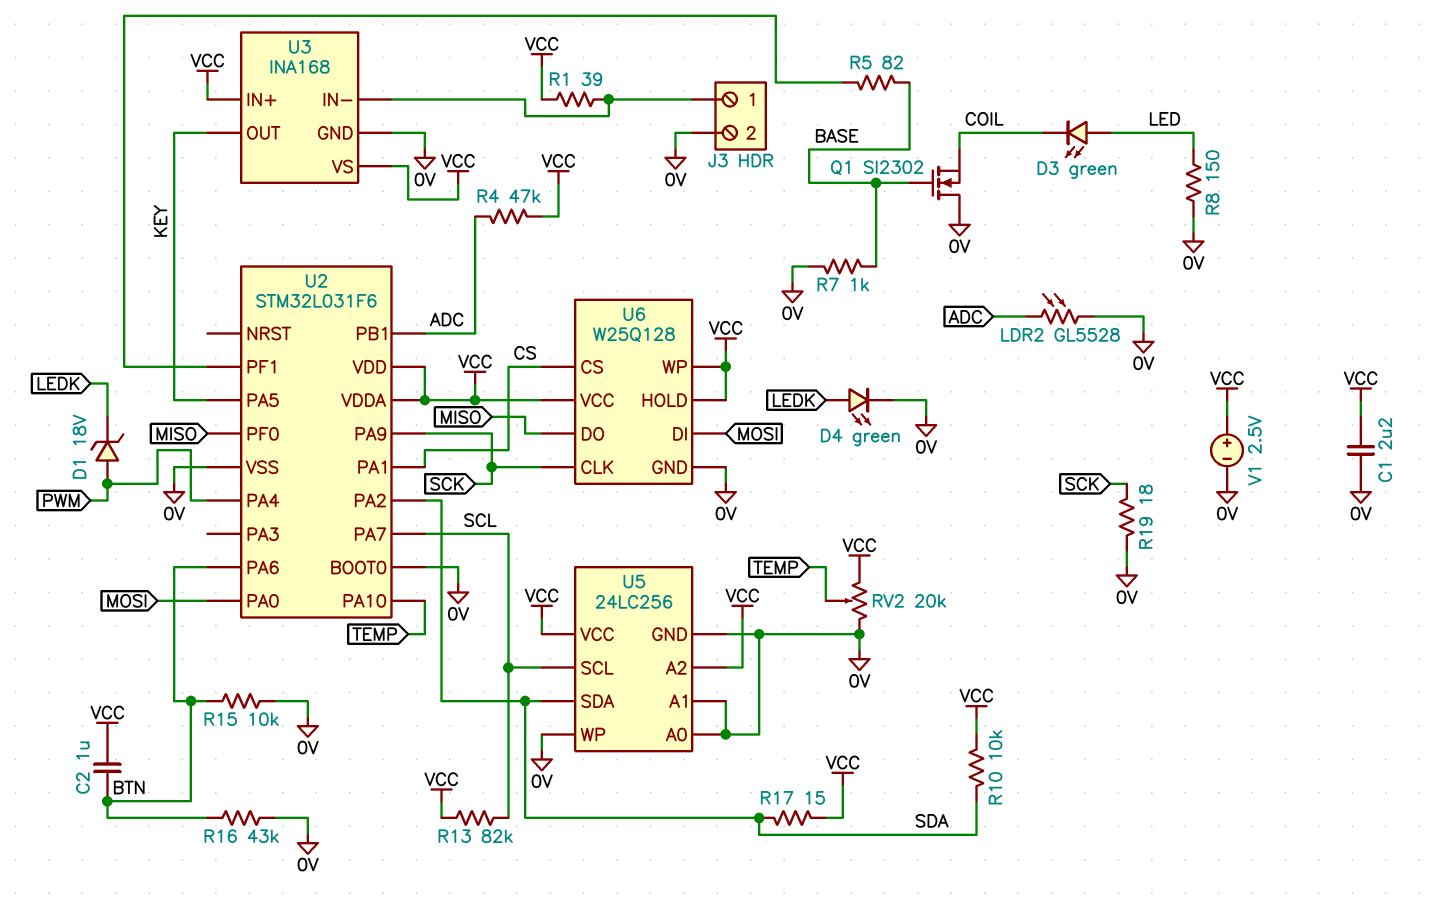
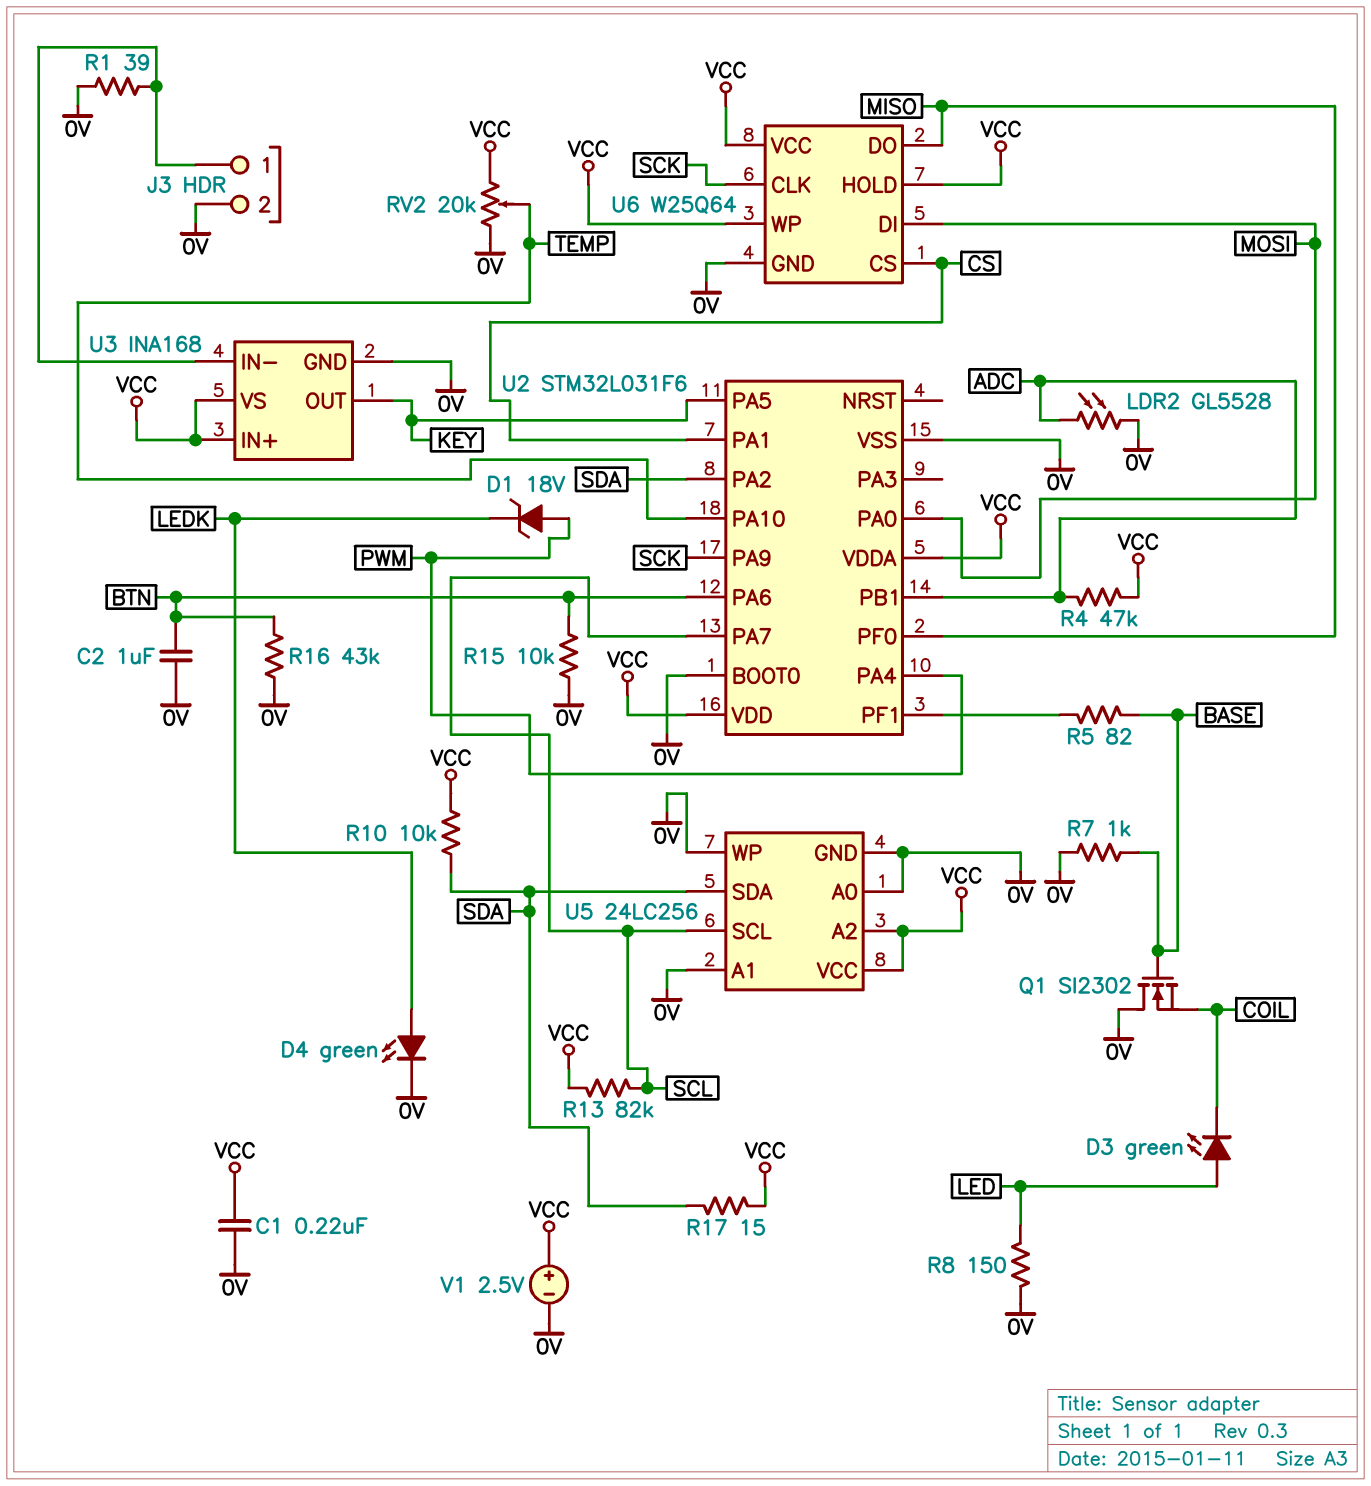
C1: 2.2uF (0V, VCC) -> 220nF (0V, VCC)
C2: 1uF (BTN, VCC) -> 1uF (0V, BTN)
R1: 39 (J3/1, VCC) -> 39 (0V, J3/1)
R19: 18 (0V, SCK) -> none
U6: W25Q128 -> W25Q64

